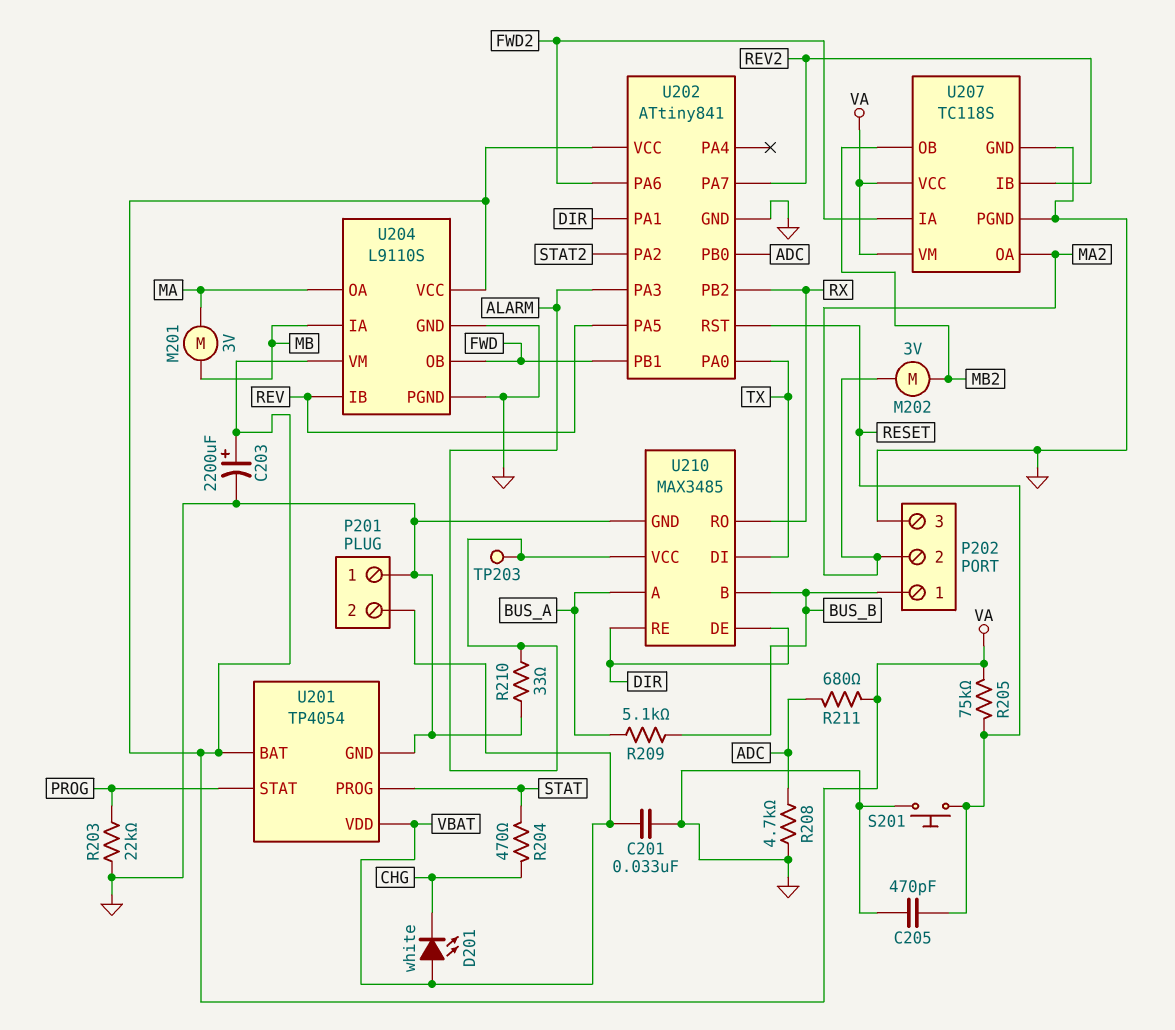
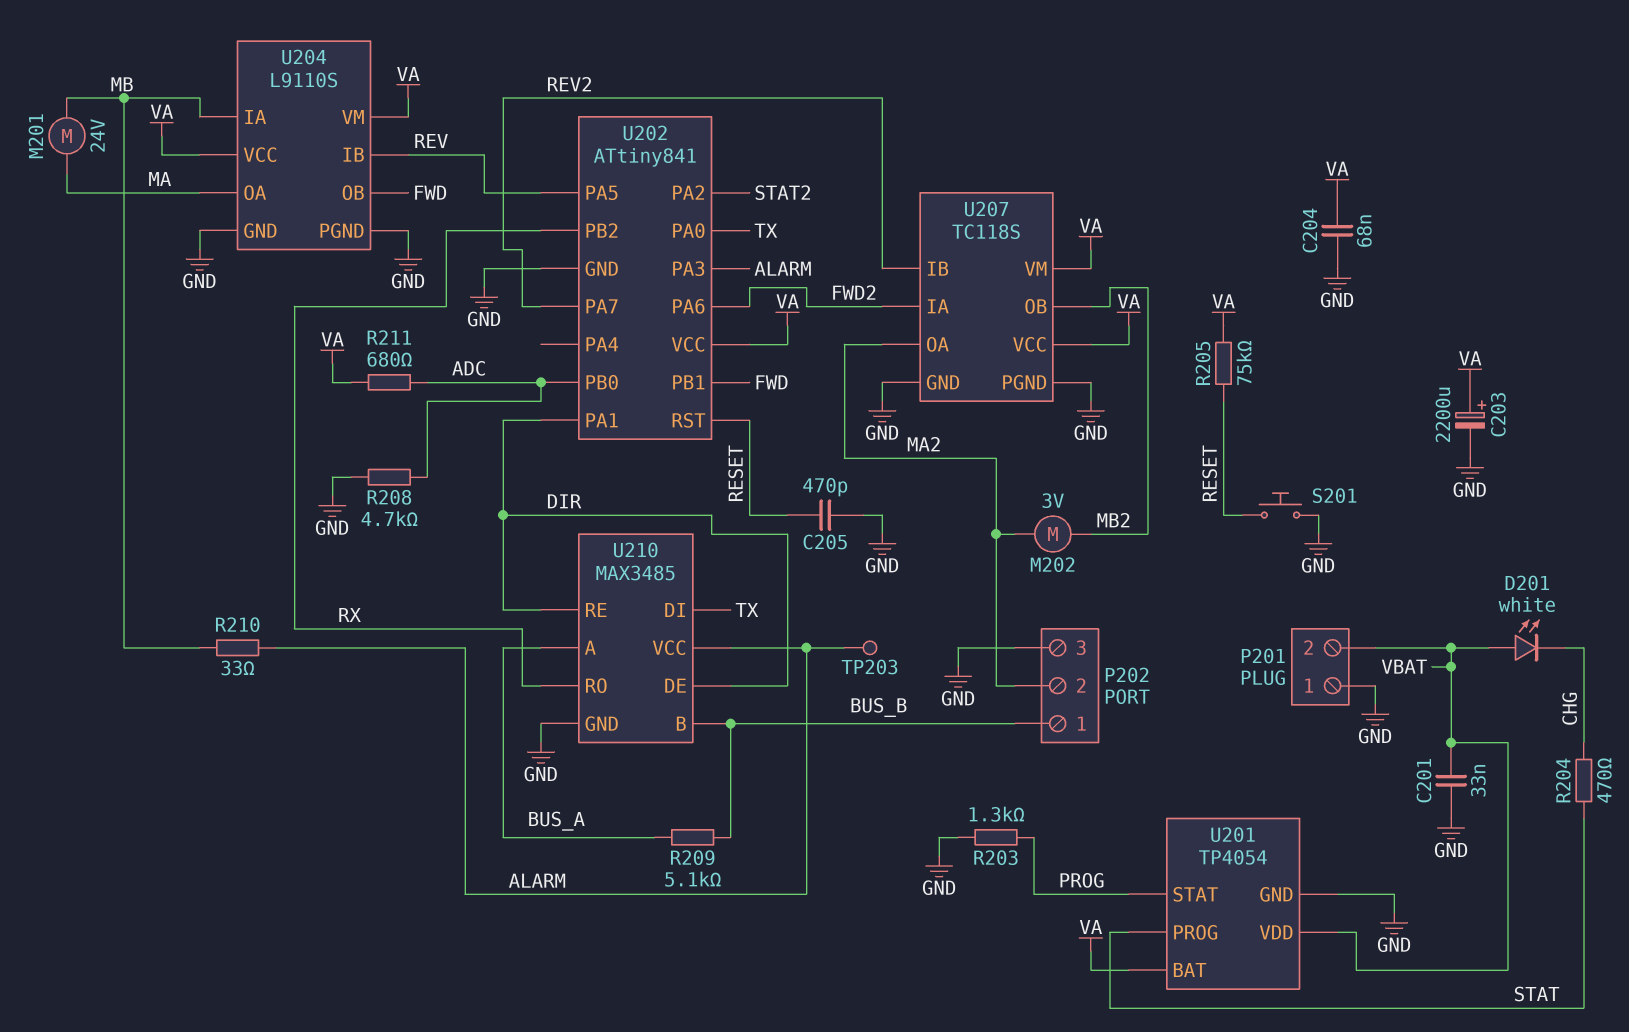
C204: none -> 68nF (GND, VA)
M201: motor 3V (MA, MB) -> motor 24V (MA, MB)
R203: 22k (GND, PROG) -> 1.3k (GND, PROG)
R210: 33 (ALARM, GND) -> 33 (ALARM, MB)

